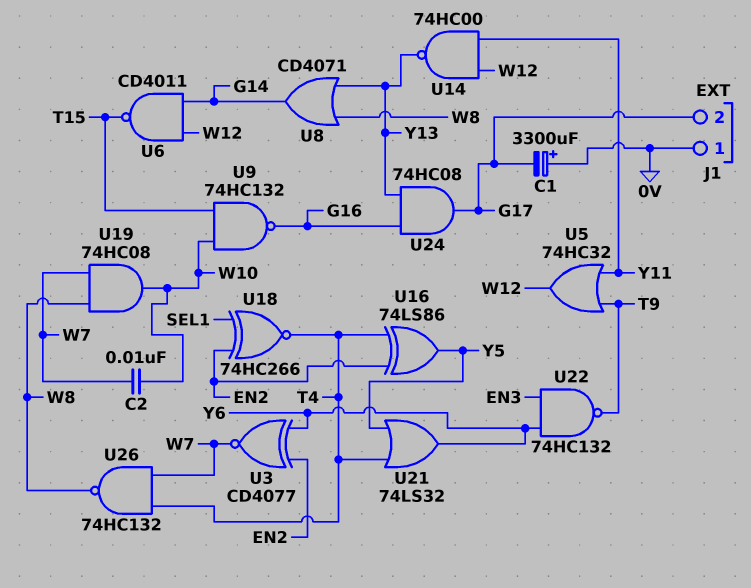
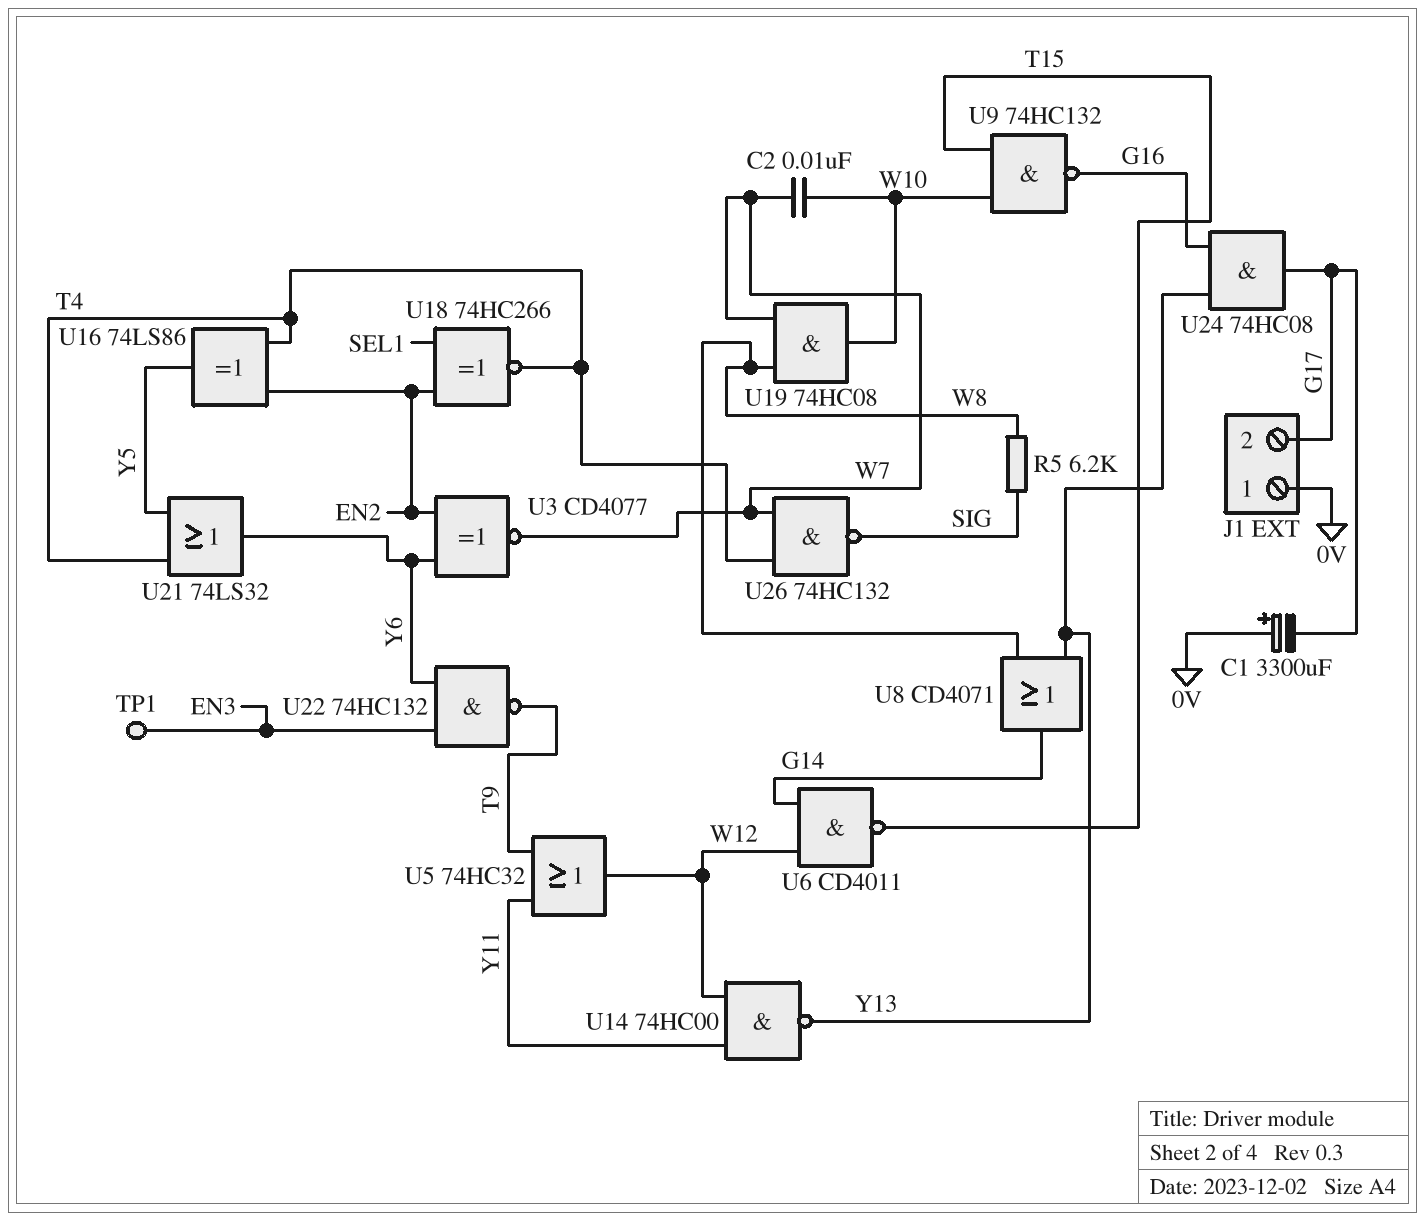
R5: none -> 6.2k (SIG, W8)
TP1: none -> test point (EN3)
U26: NAND 74HC132 (in T4, in W7, out W8) -> NAND 74HC132 (in T4, in W7, out SIG)

